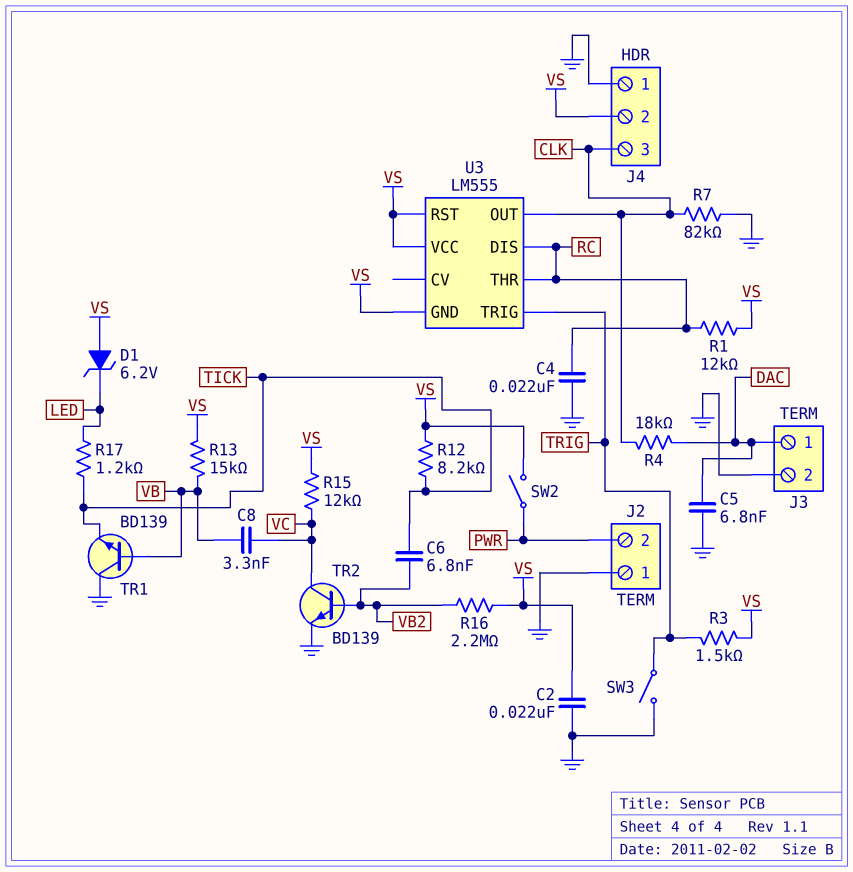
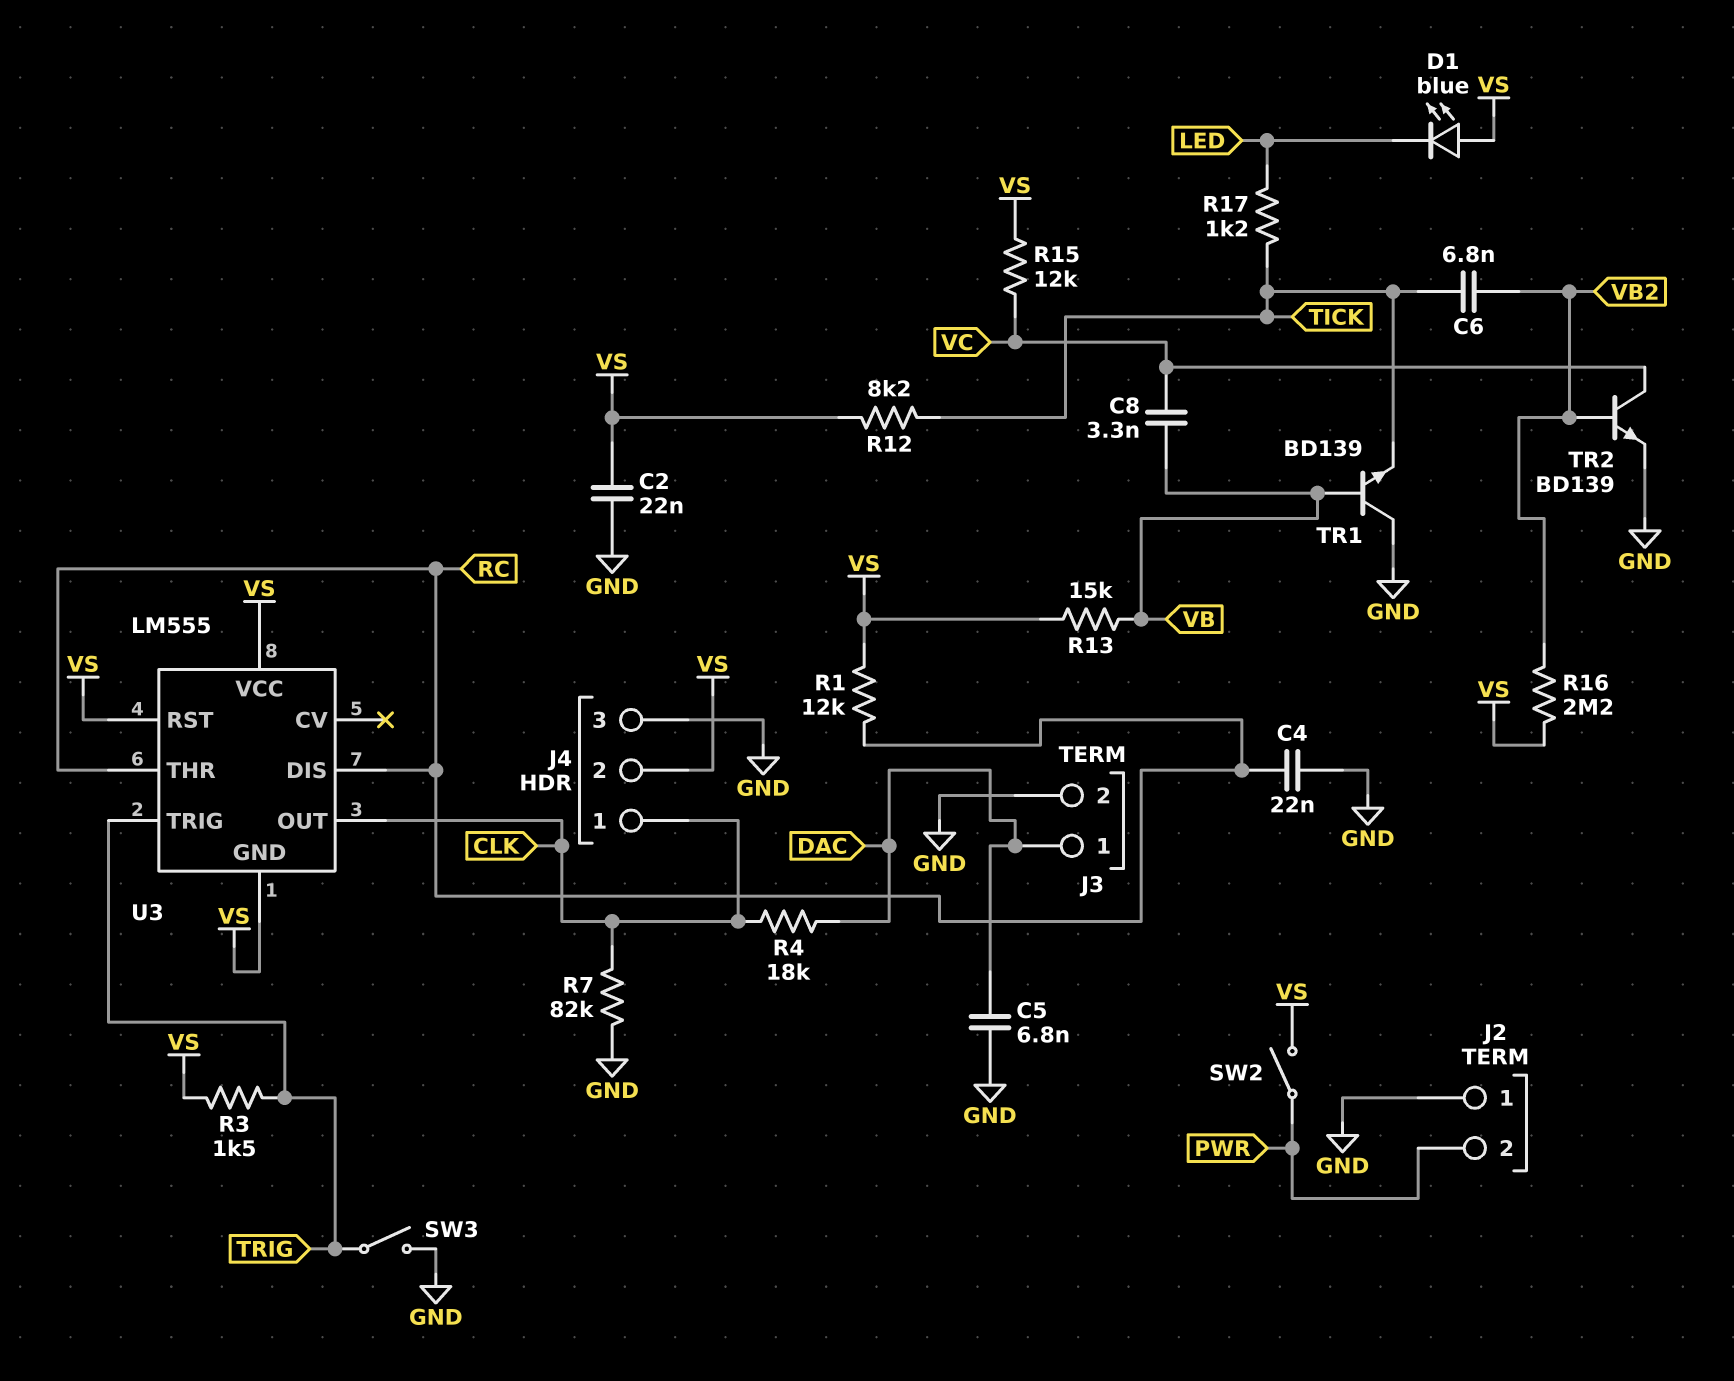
D1: zener 6.2V (A VS, K LED) -> LED blue (A VS, K LED)
J4 pin 1: GND -> CLK
J4 pin 3: CLK -> GND

